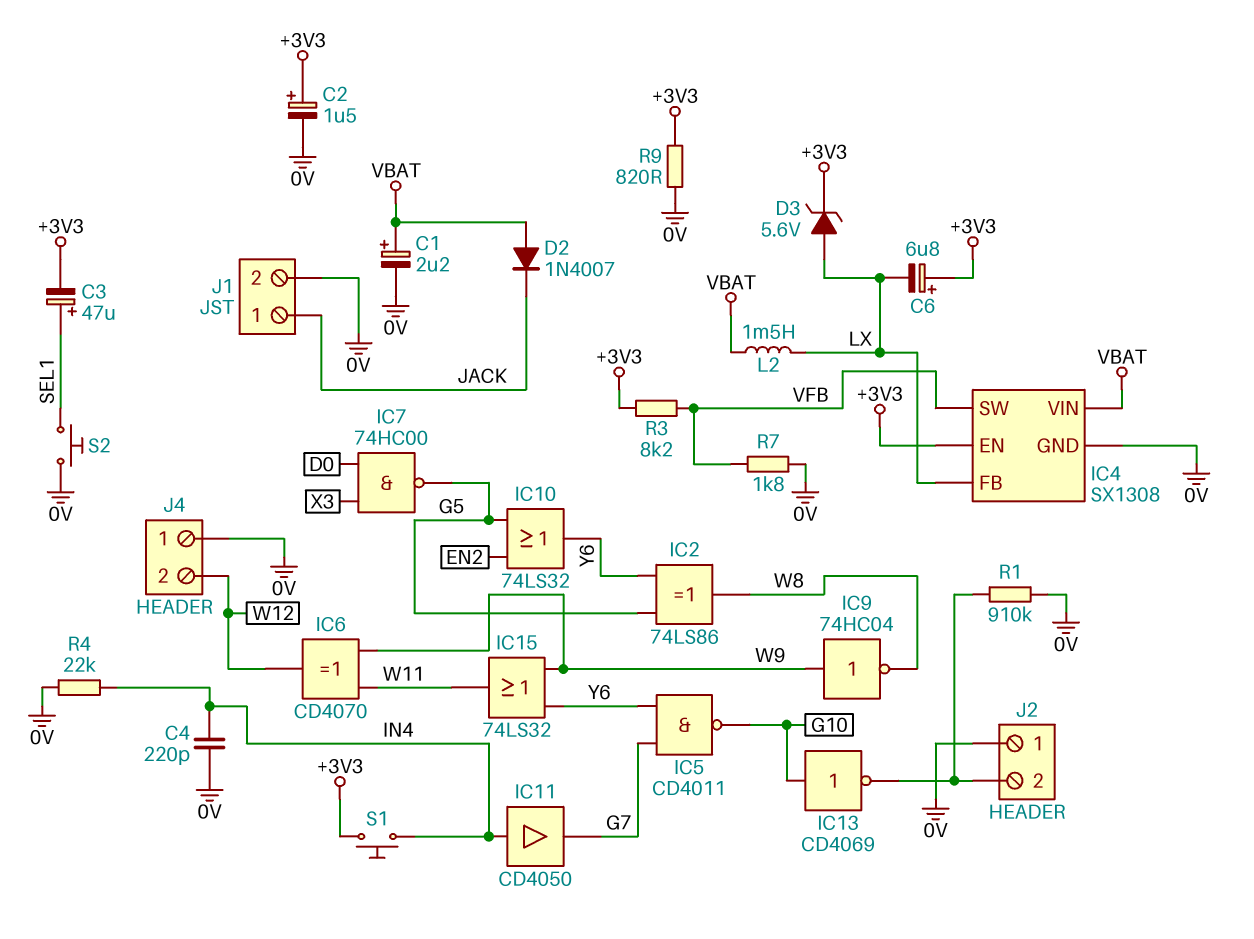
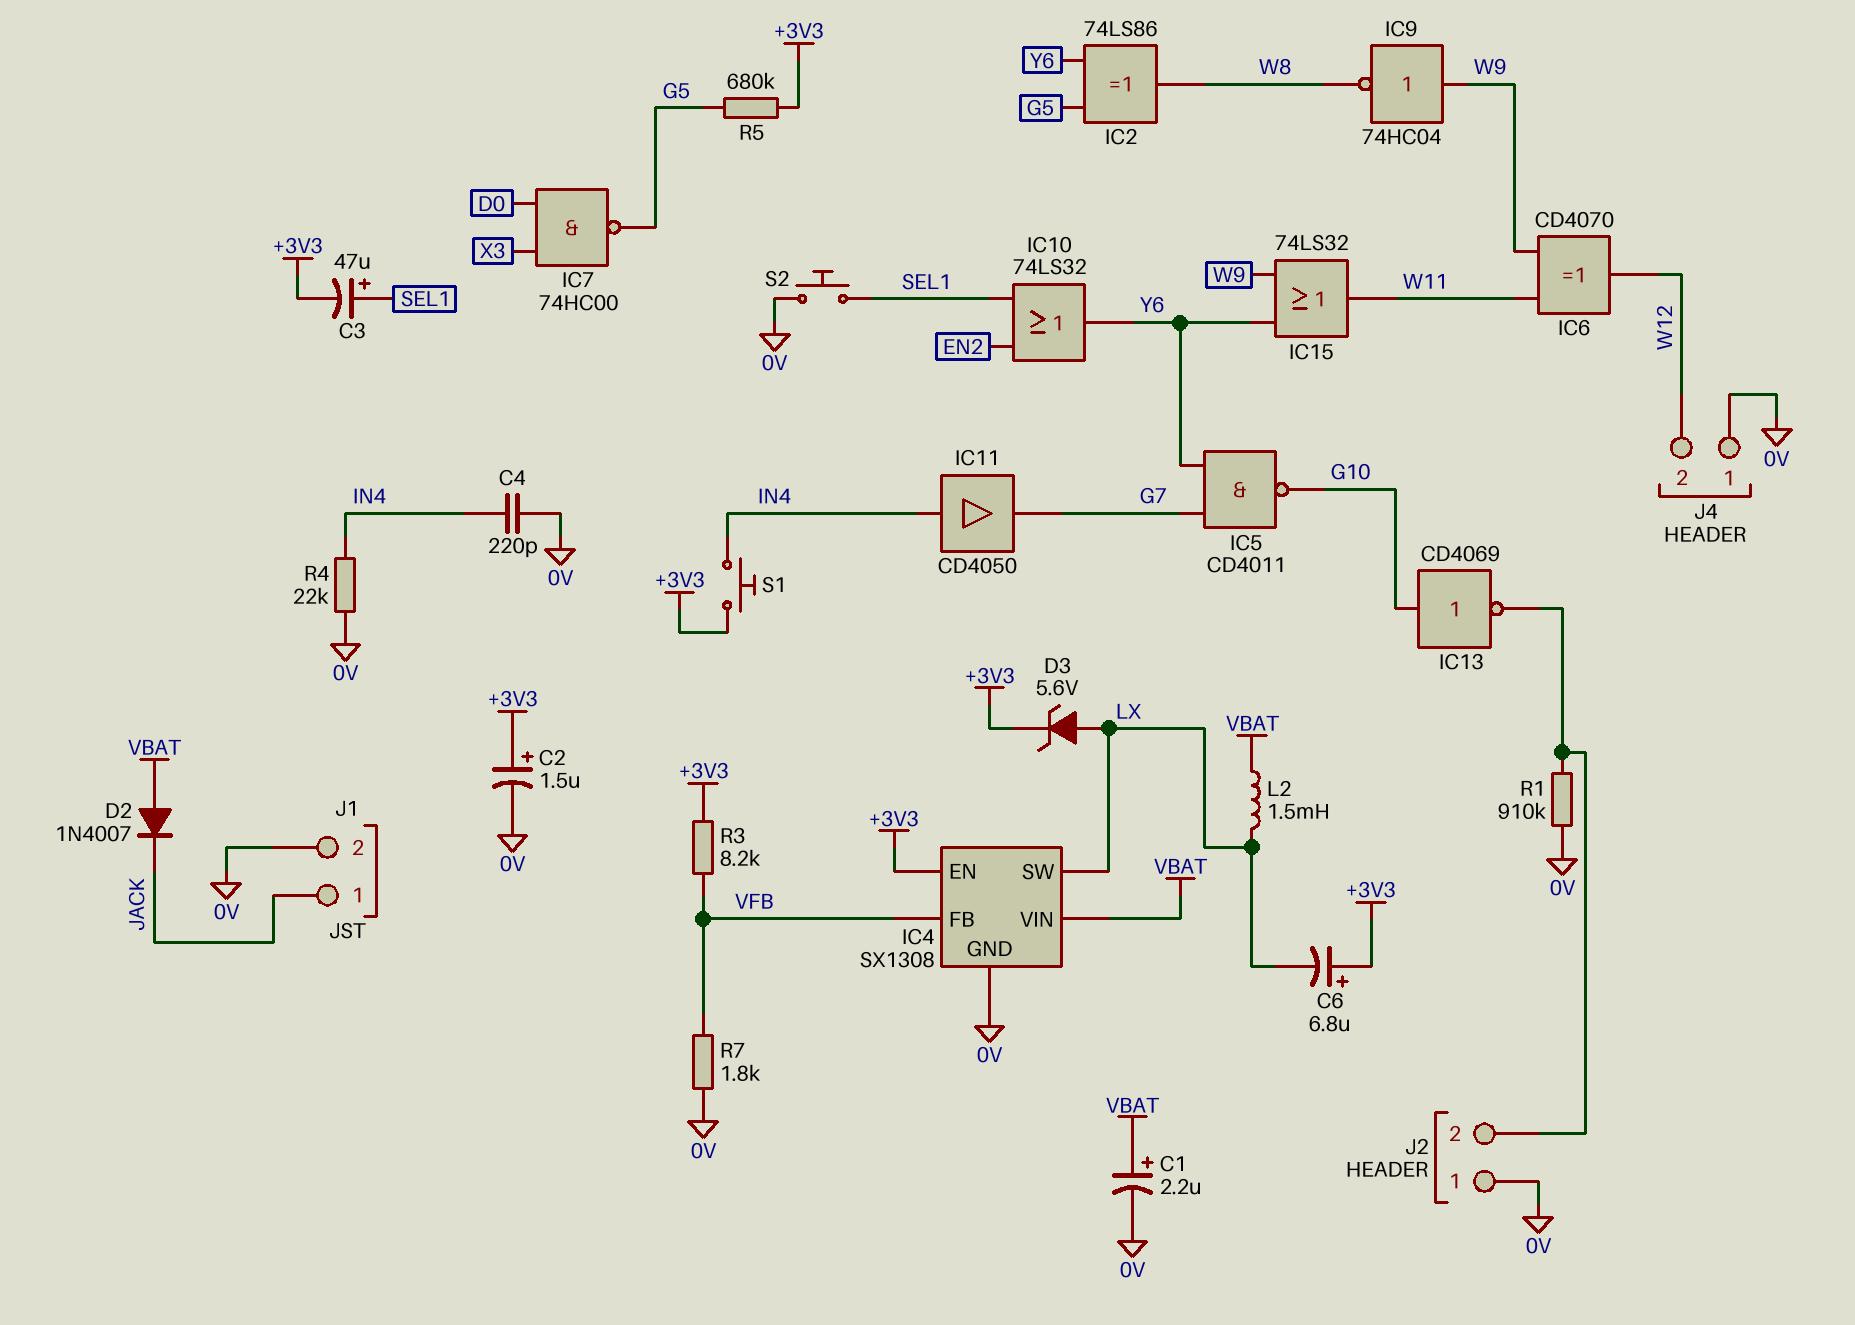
IC4 pin FB: LX -> VFB
IC4 pin SW: VFB -> LX
IC10: OR 74LS32 (in EN2, in G5, out Y6) -> OR 74LS32 (in EN2, in SEL1, out Y6)
R5: none -> 680k (+3V3, G5)
R9: 820 (+3V3, 0V) -> none

